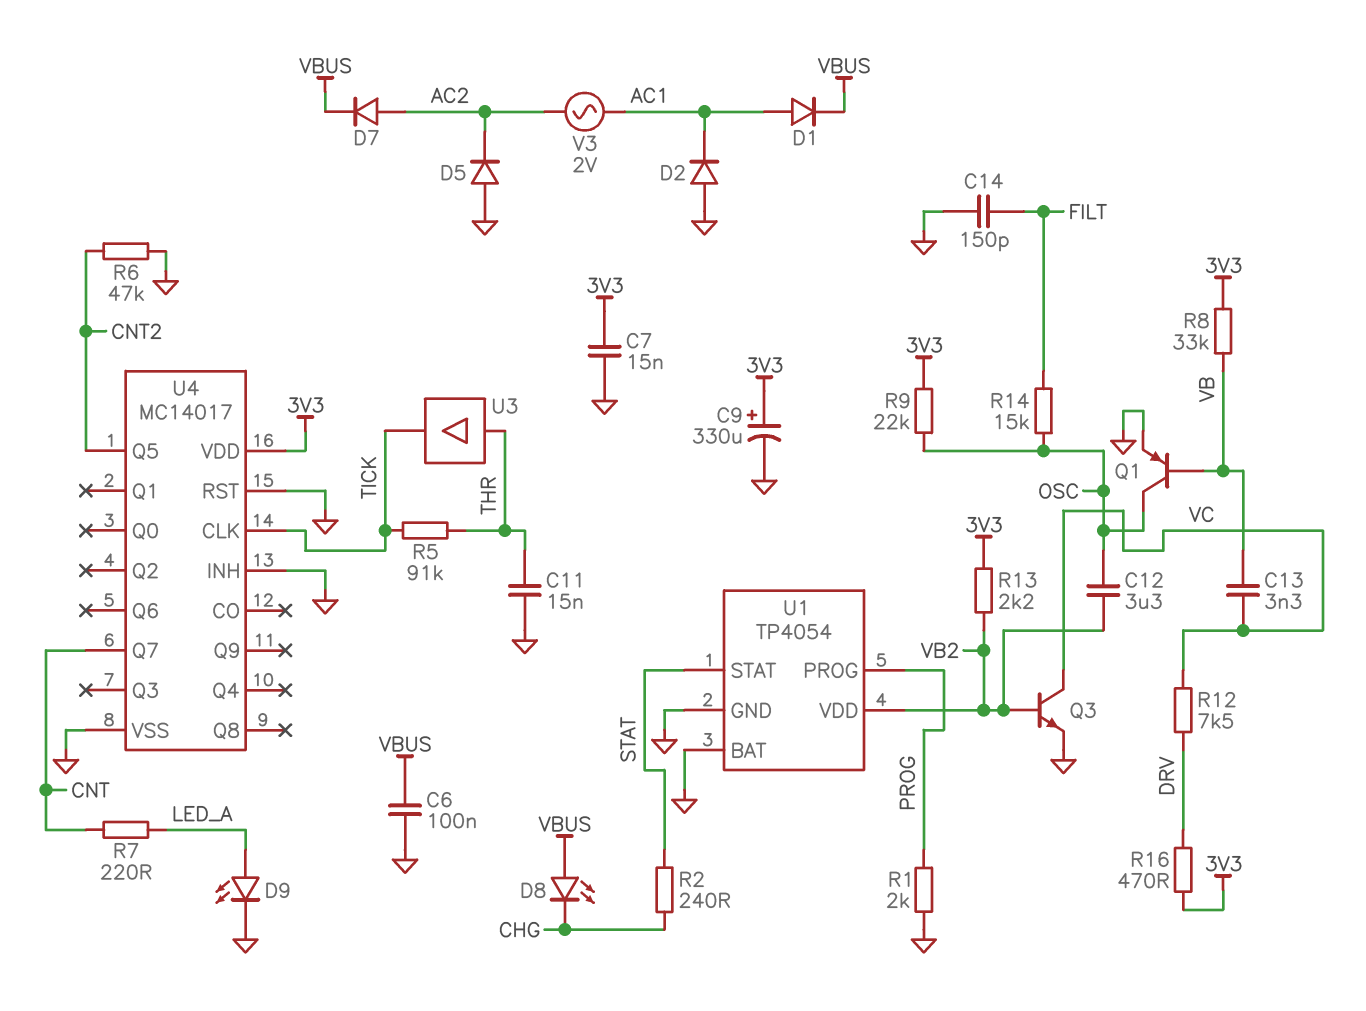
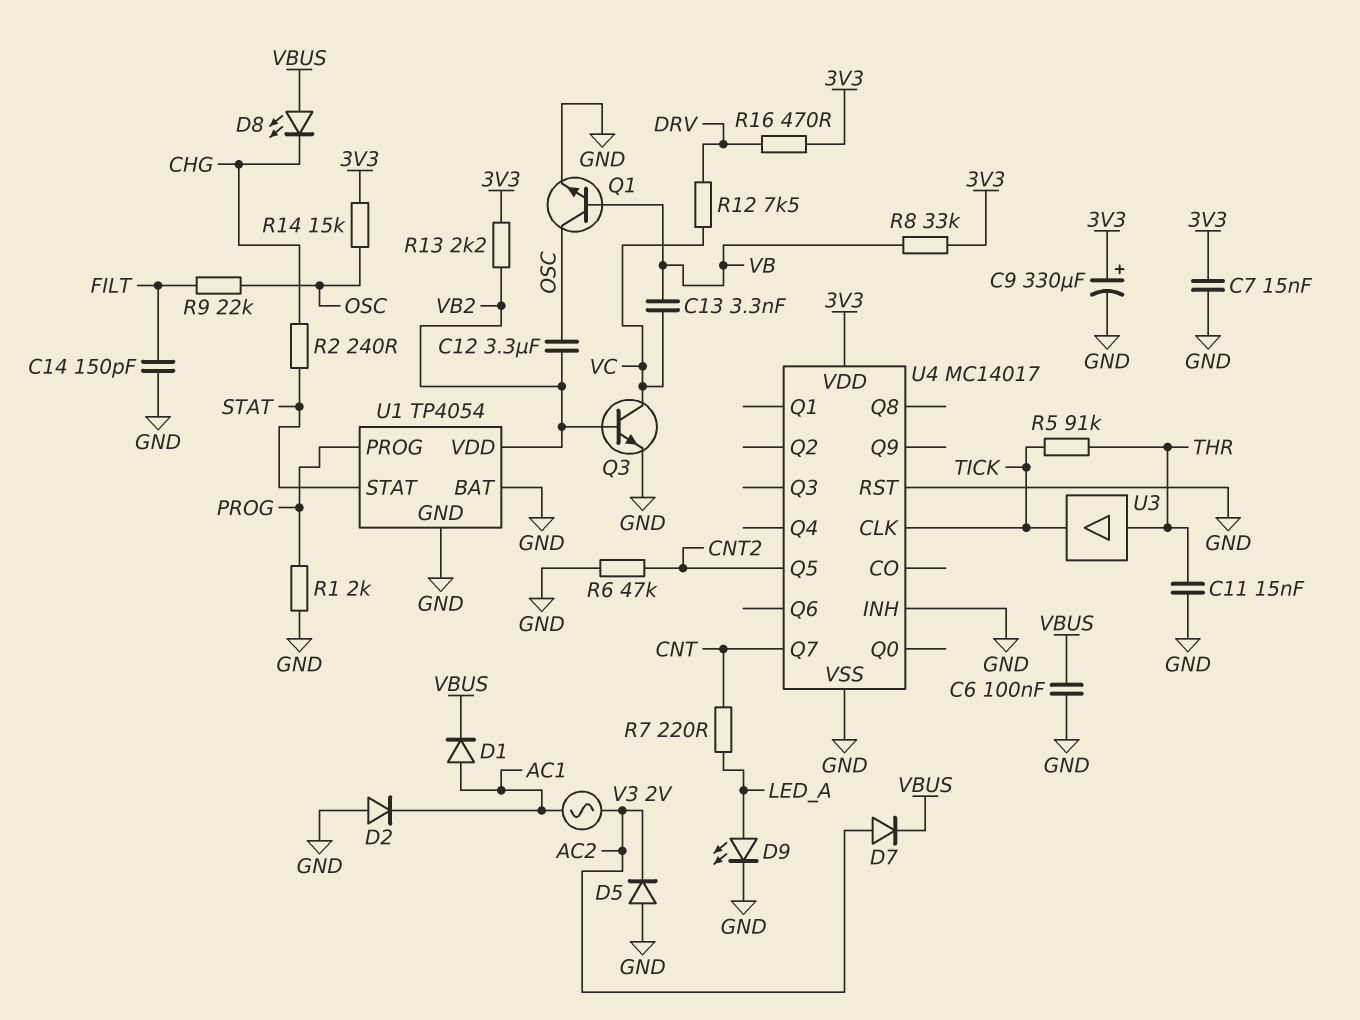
Q1: PNP (B VB, C OSC, E GND) -> NPN (B VB, C OSC, E GND)
R9: 22k (3V3, OSC) -> 22k (FILT, OSC)
R14: 15k (FILT, OSC) -> 15k (3V3, OSC)

